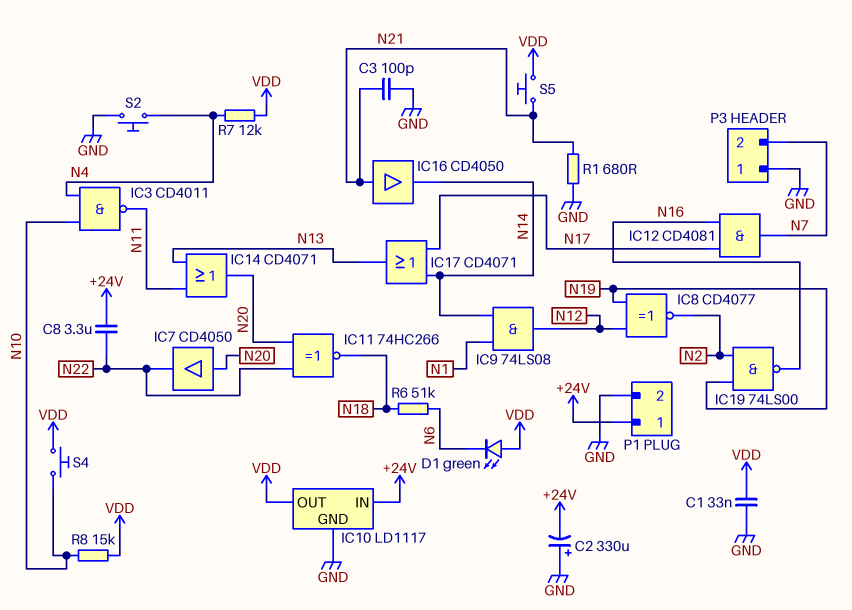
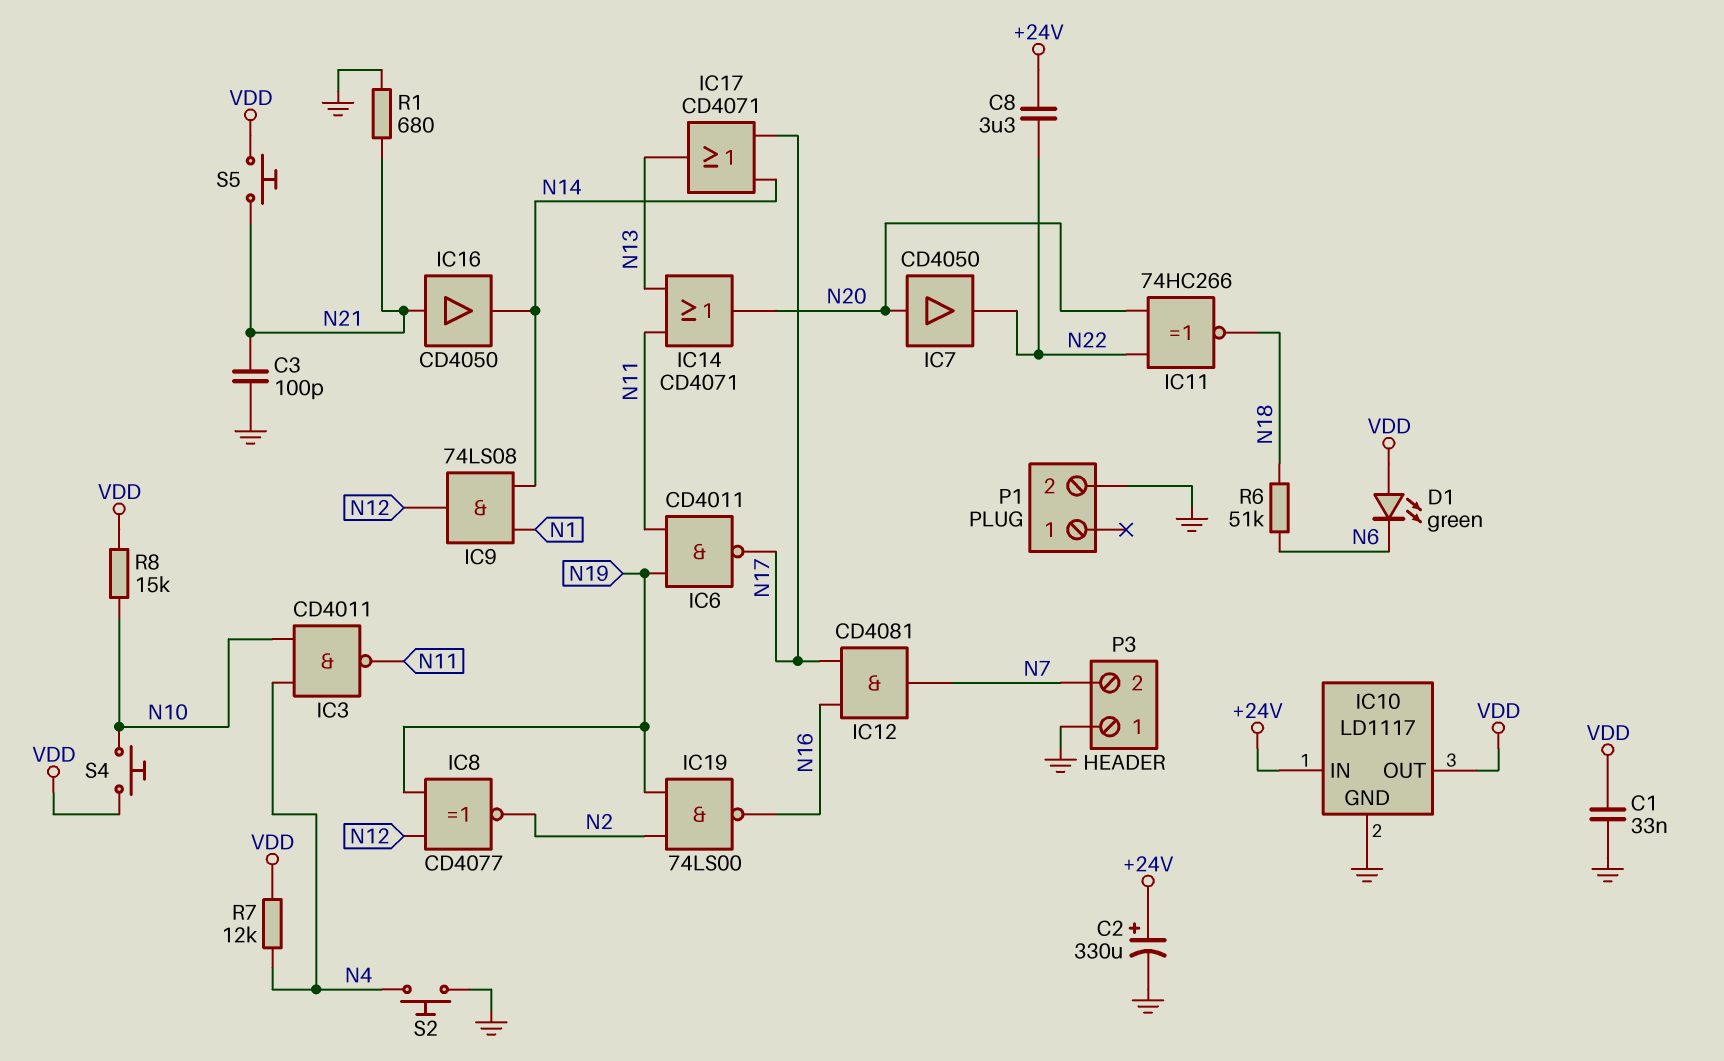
C2: 330uF (plus GND, minus +24V) -> 330uF (plus +24V, minus GND)
IC6: none -> NAND CD4011 (in N11, in N19, out N17)
P1 pin 1: +24V -> none

